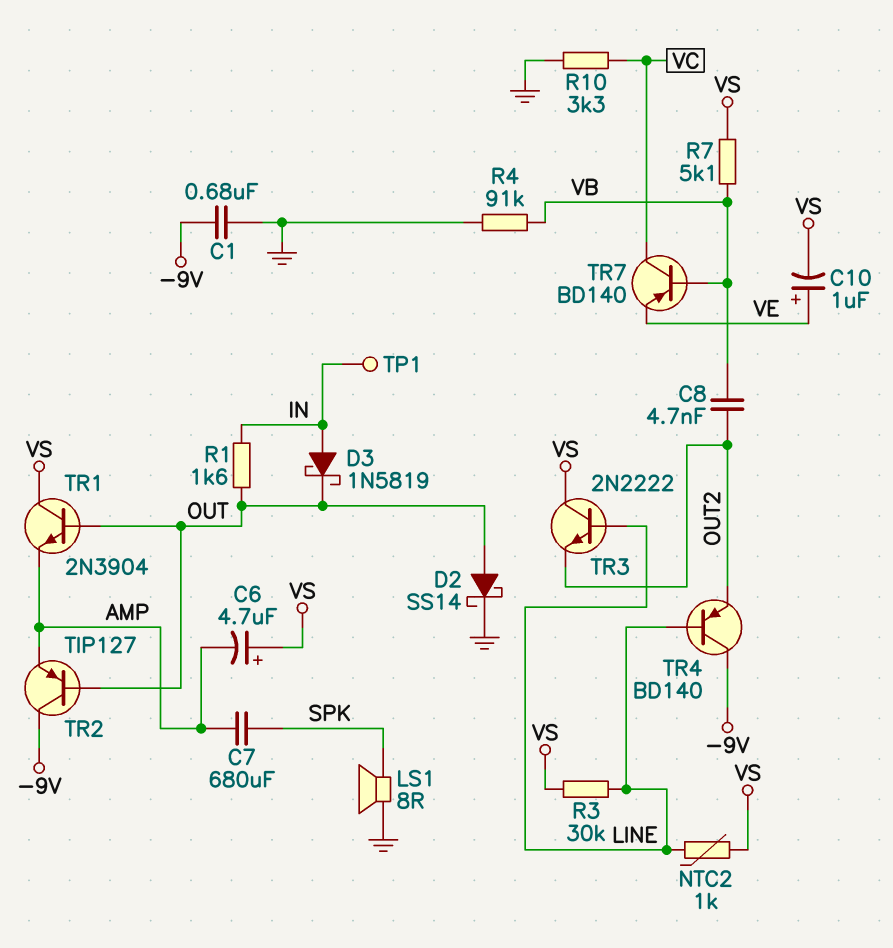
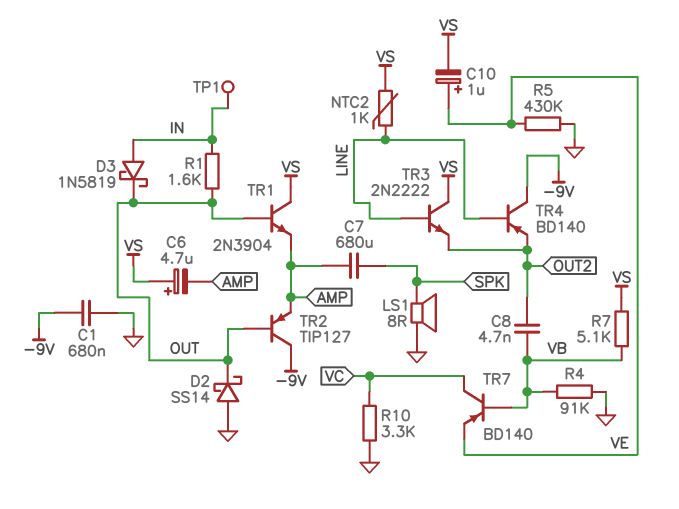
D2: schottky SS14 (A OUT, K GND) -> schottky SS14 (A GND, K OUT)
R3: 30k (LINE, VS) -> none
R5: none -> 430k (GND, VE)

